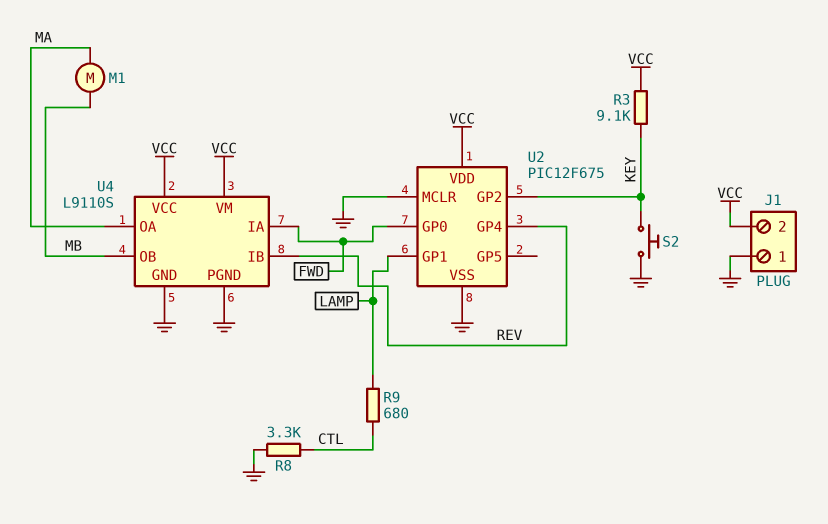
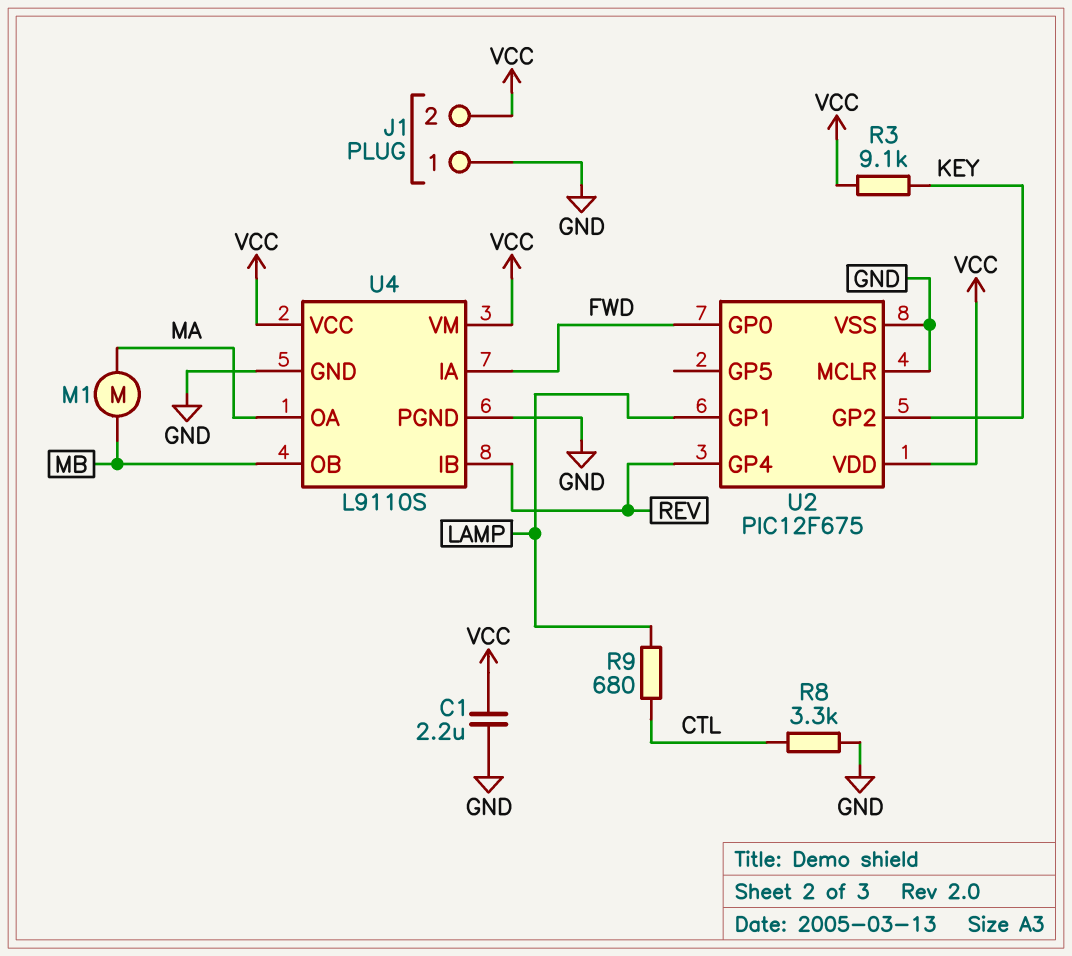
C1: none -> 2.2uF (GND, VCC)
S2: button (GND, KEY) -> none

